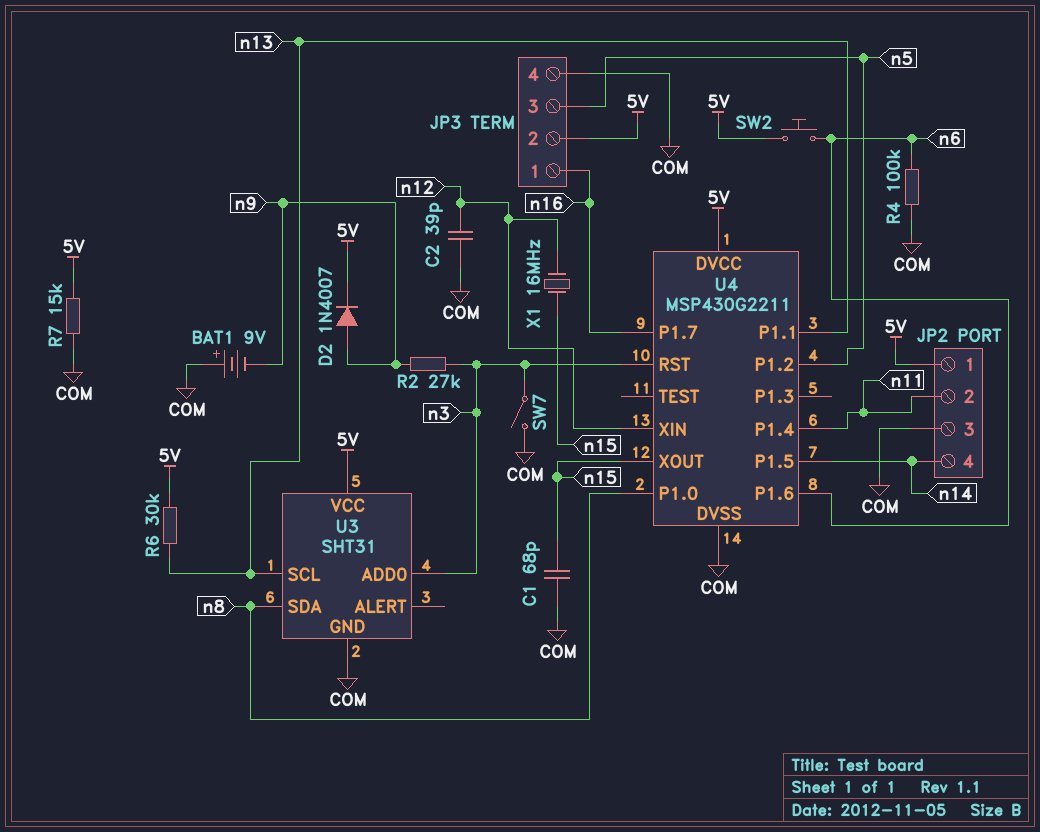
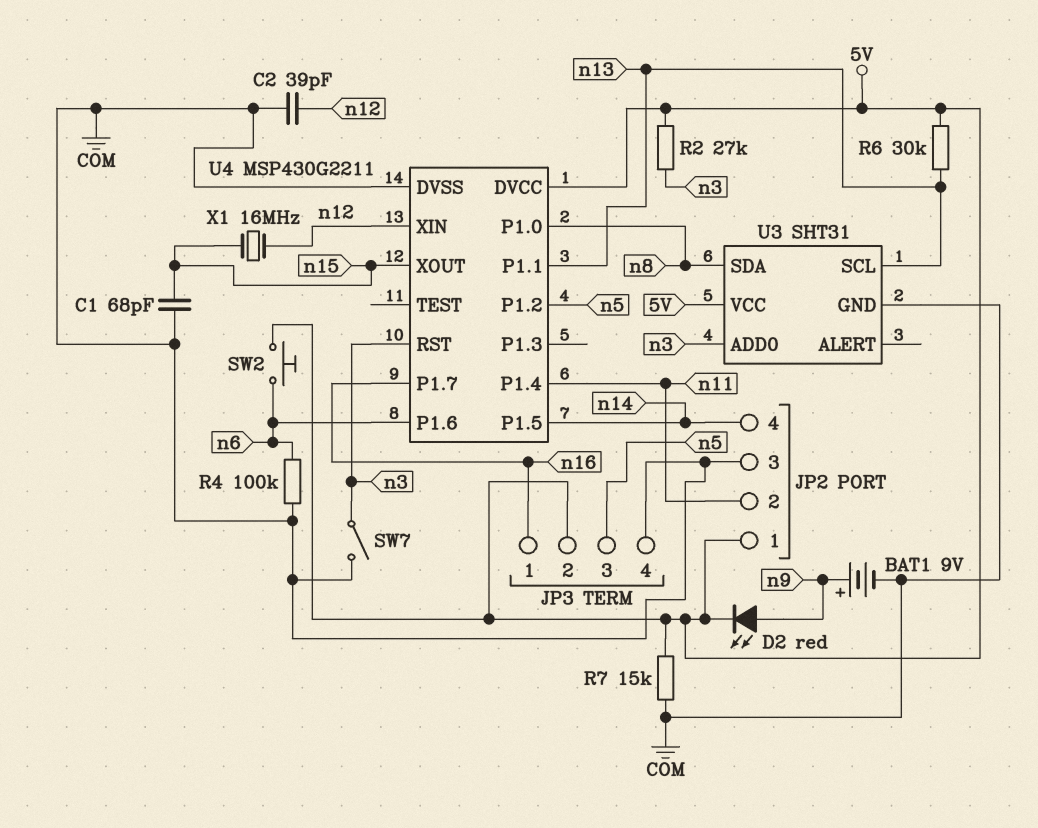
BAT1: 9V (plus COM, minus n9) -> 9V (plus n9, minus COM)
D2: diode 1N4007 (A n9, K 5V) -> LED red (A n9, K 5V)
R2: 27k (n3, n9) -> 27k (5V, n3)

